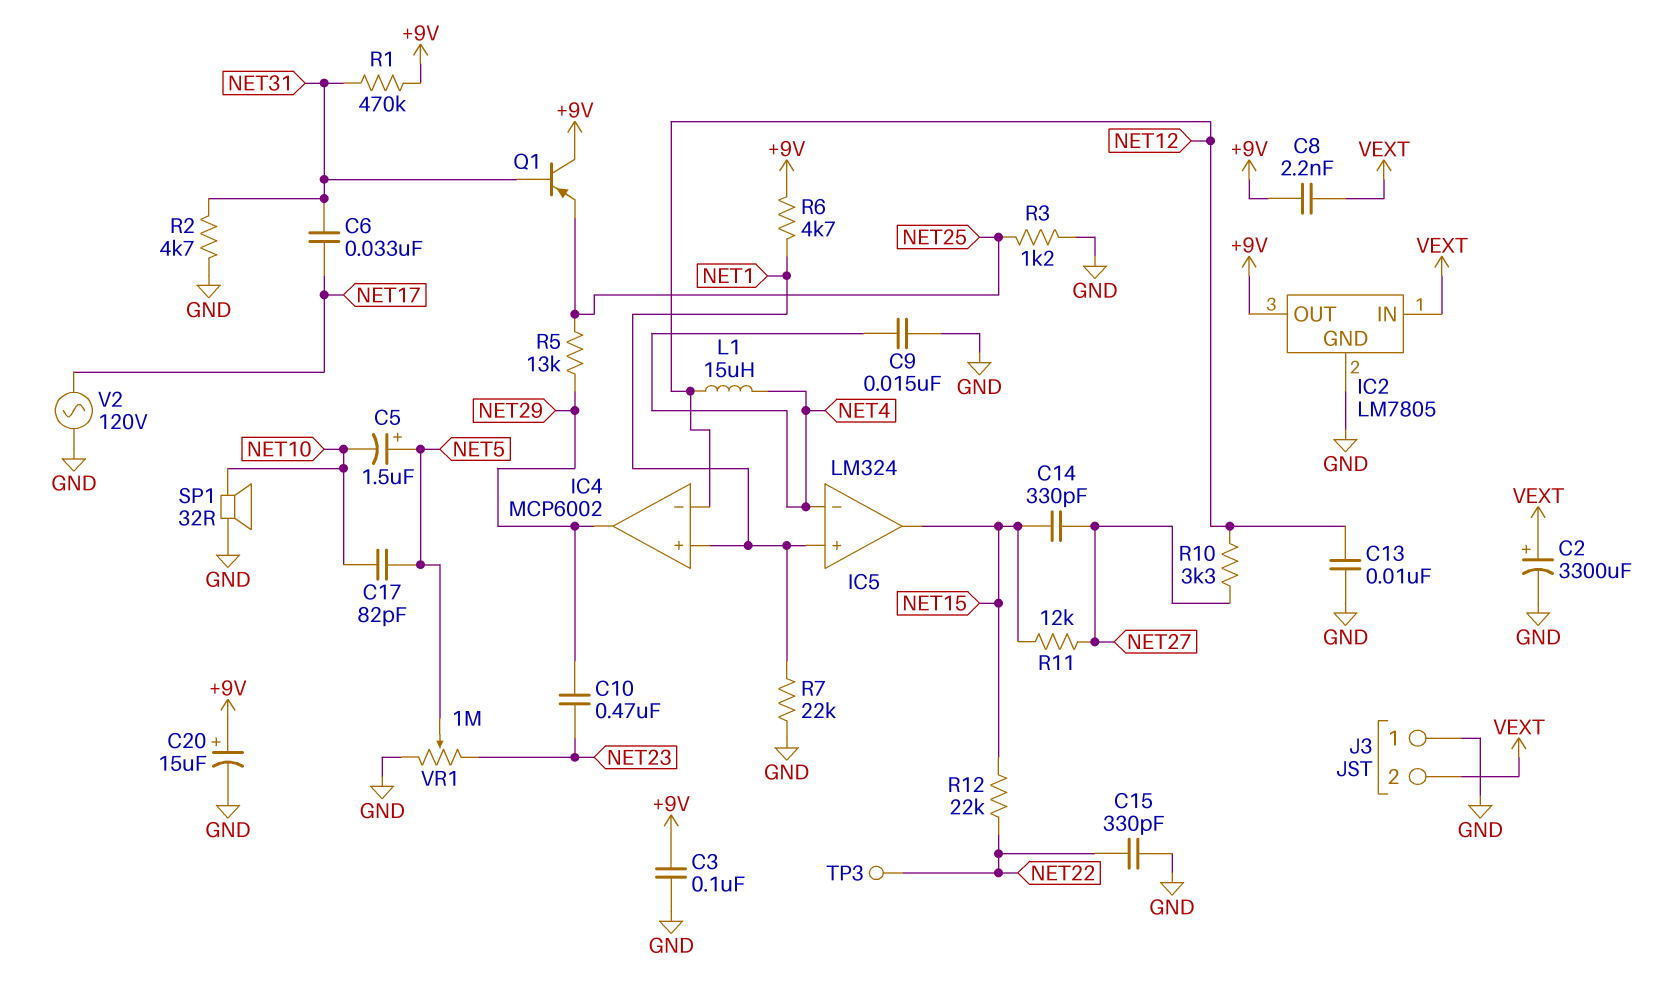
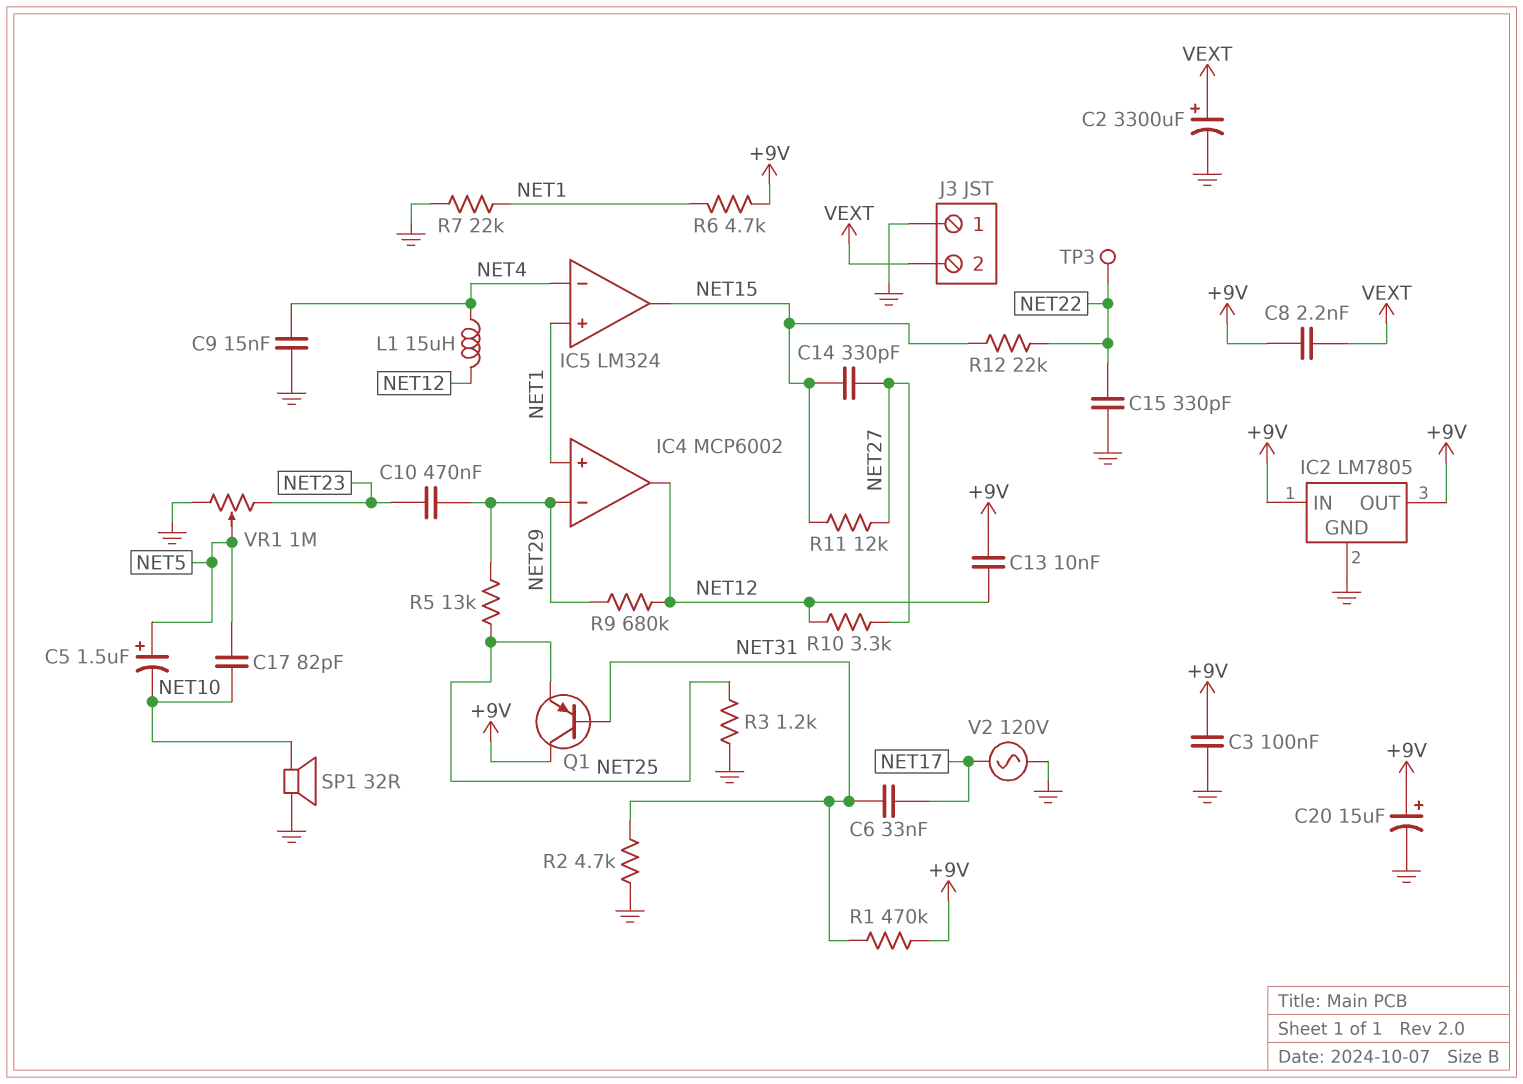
C13: 10nF (GND, NET12) -> 10nF (+9V, NET12)
IC2 pin IN: VEXT -> +9V
IC4 pin in-: NET12 -> NET29
IC4 pin out: NET29 -> NET12
R9: none -> 680k (NET12, NET29)

